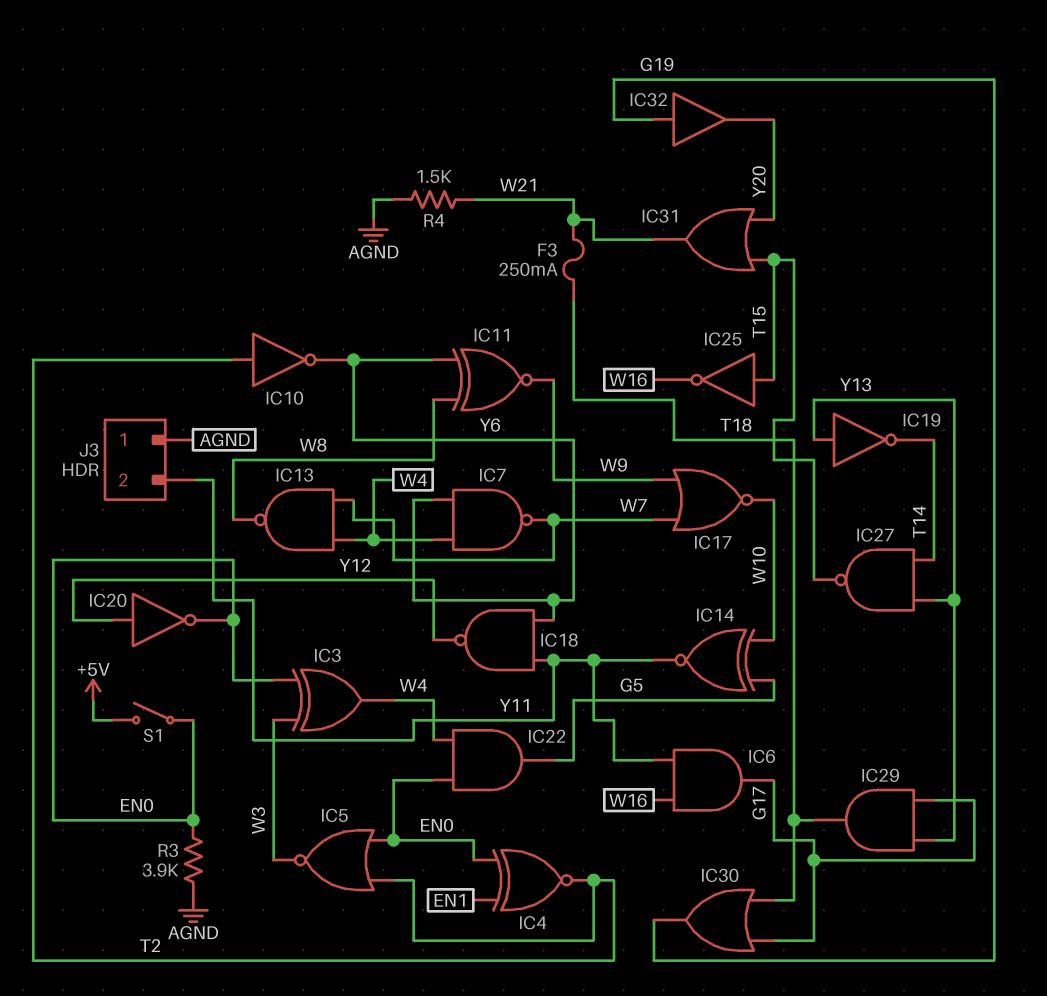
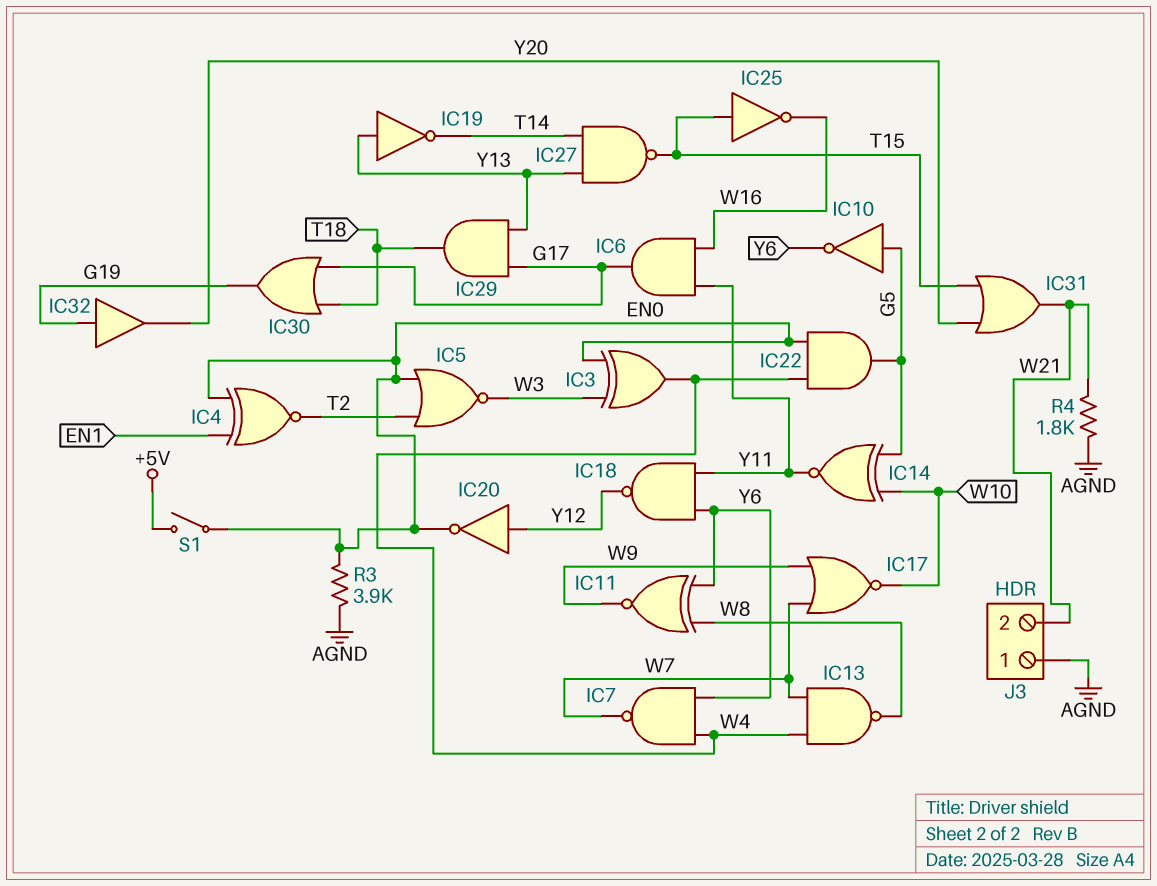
F3: 250mA (T18, W21) -> none
IC10: NOT (in T2, out Y6) -> NOT (in G5, out Y6)
J3 pin 2: Y11 -> W21
R4: 1.5k (AGND, W21) -> 1.8k (AGND, W21)

